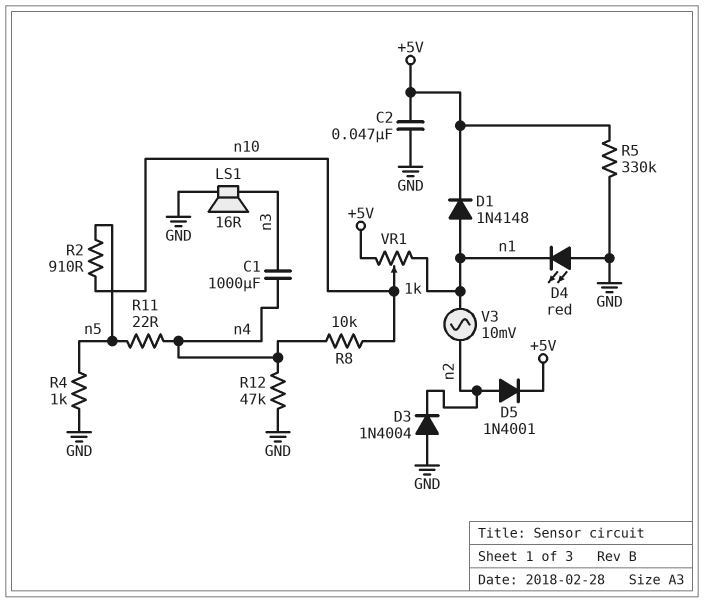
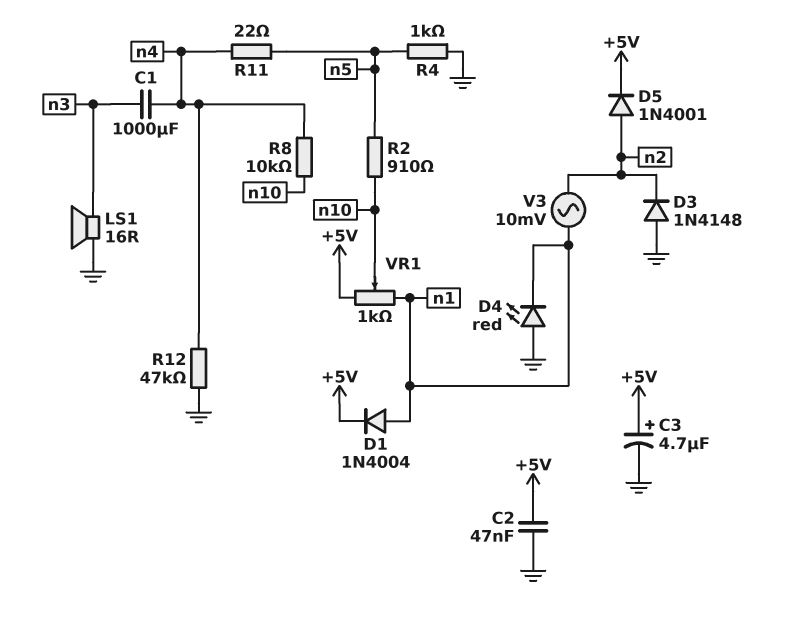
C3: none -> 4.7uF (plus +5V, minus GND)
D1: diode 1N4148 (A n1, K +5V) -> diode 1N4004 (A n1, K +5V)
D3: diode 1N4004 (A GND, K n2) -> diode 1N4148 (A GND, K n2)
R5: 330k (+5V, GND) -> none

